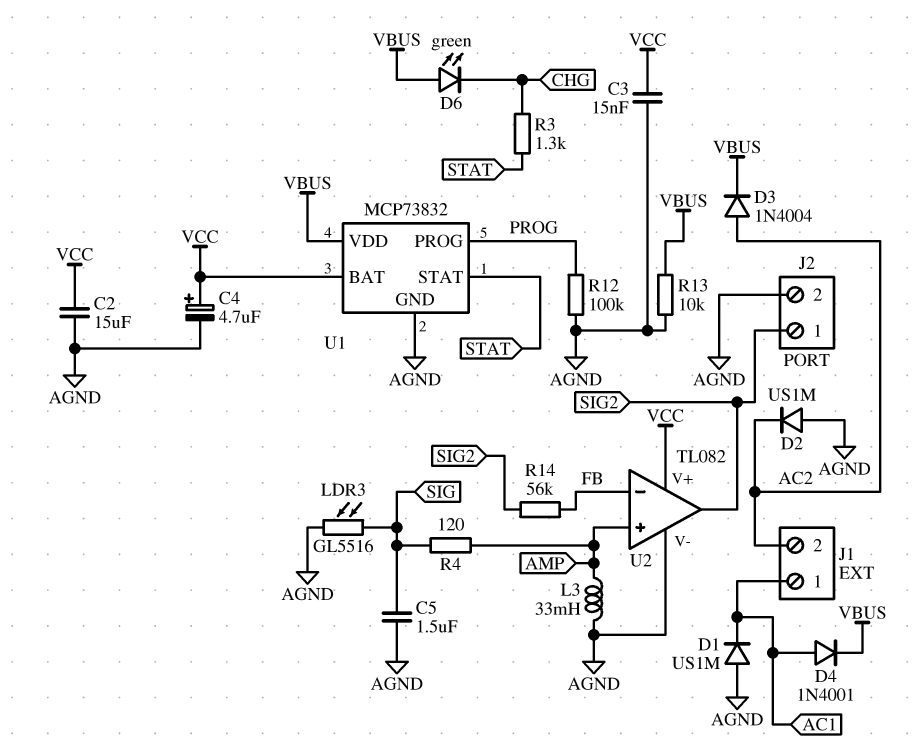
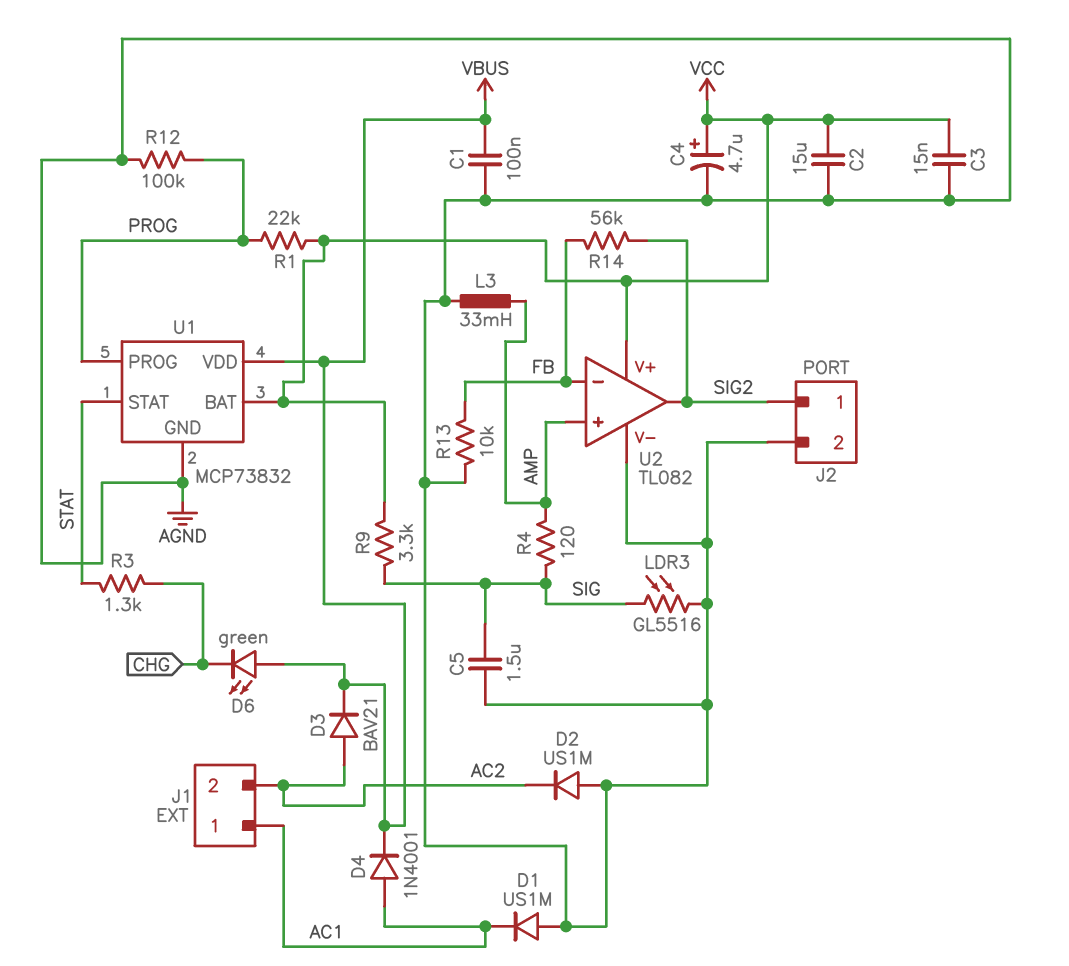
C1: none -> 100nF (AGND, VBUS)
D3: diode 1N4004 (A AC2, K VBUS) -> diode BAV21 (A AC2, K VBUS)
R1: none -> 22k (PROG, VCC)
R9: none -> 3.3k (SIG, VCC)
R13: 10k (AGND, VBUS) -> 10k (AGND, FB)

